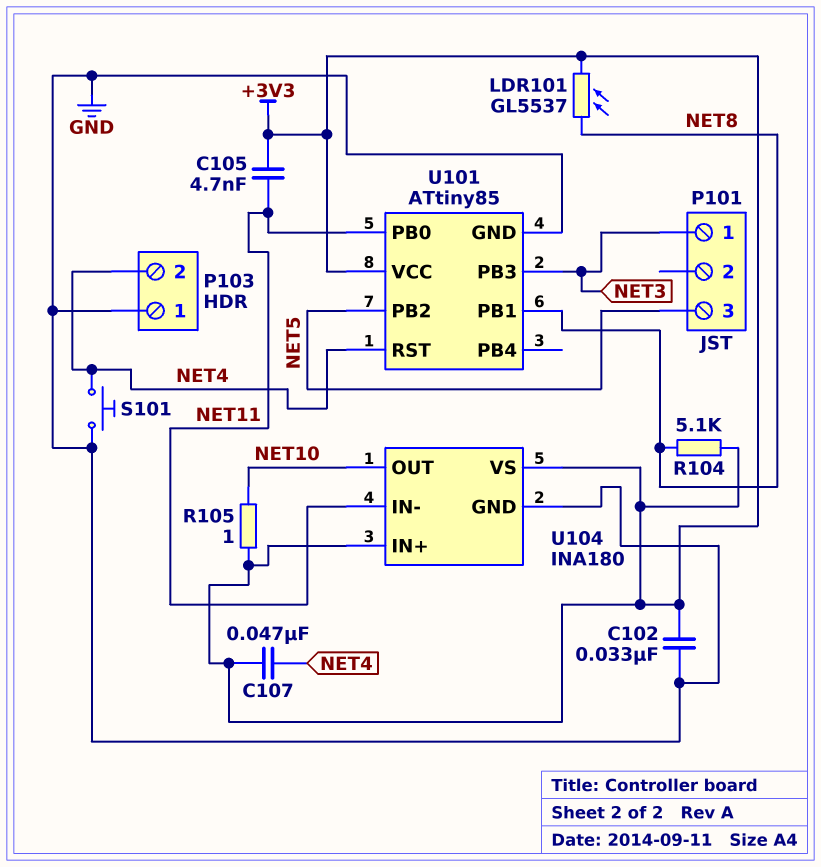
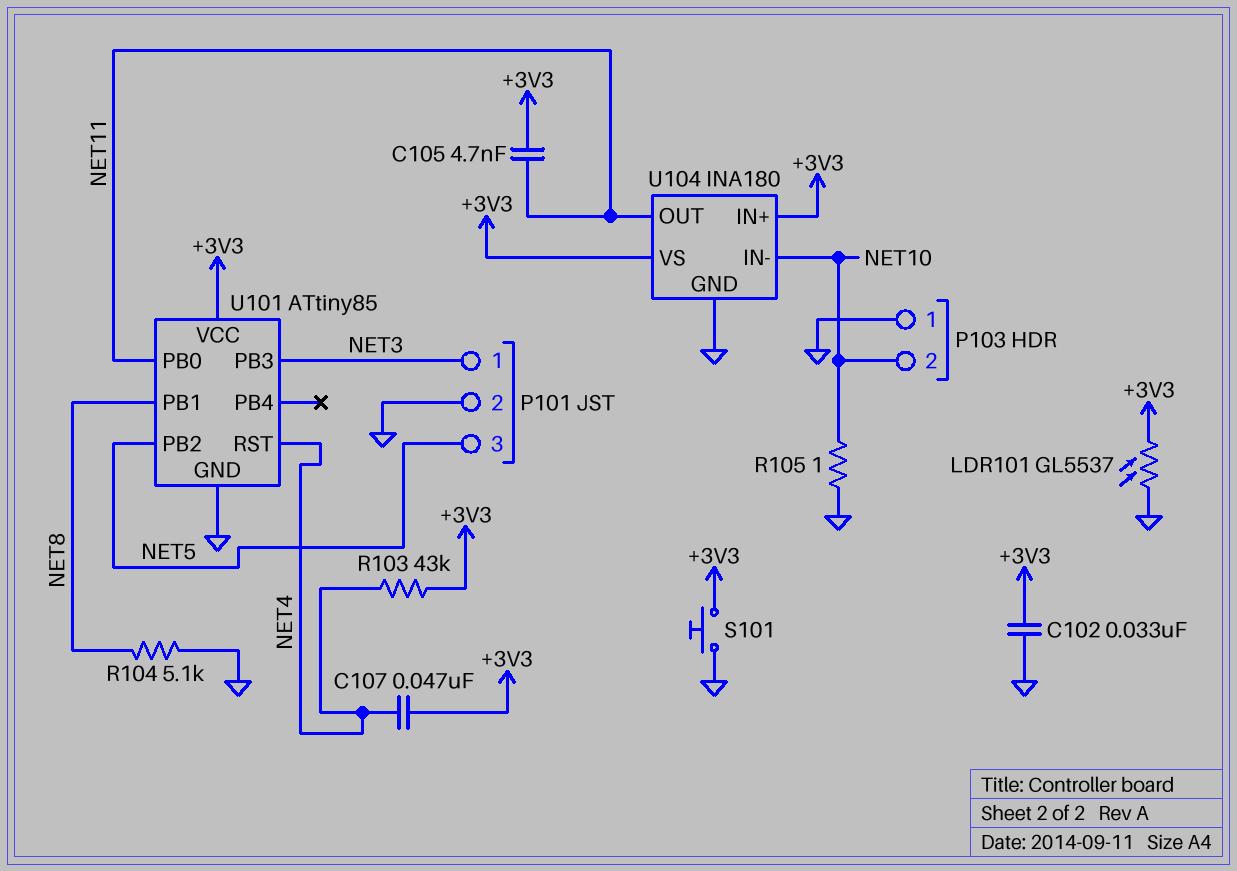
LDR101: GL5537 (+3V3, NET8) -> GL5537 (+3V3, GND)
P101 pin 2: none -> GND
P103 pin 2: NET4 -> NET10
R103: none -> 43k (+3V3, NET4)
R104: 5.1k (+3V3, NET8) -> 5.1k (GND, NET8)
R105: 1 (+3V3, NET10) -> 1 (GND, NET10)
S101: button (GND, NET4) -> button (+3V3, GND)
U104 pin IN-: NET11 -> NET10
U104 pin OUT: NET10 -> NET11

